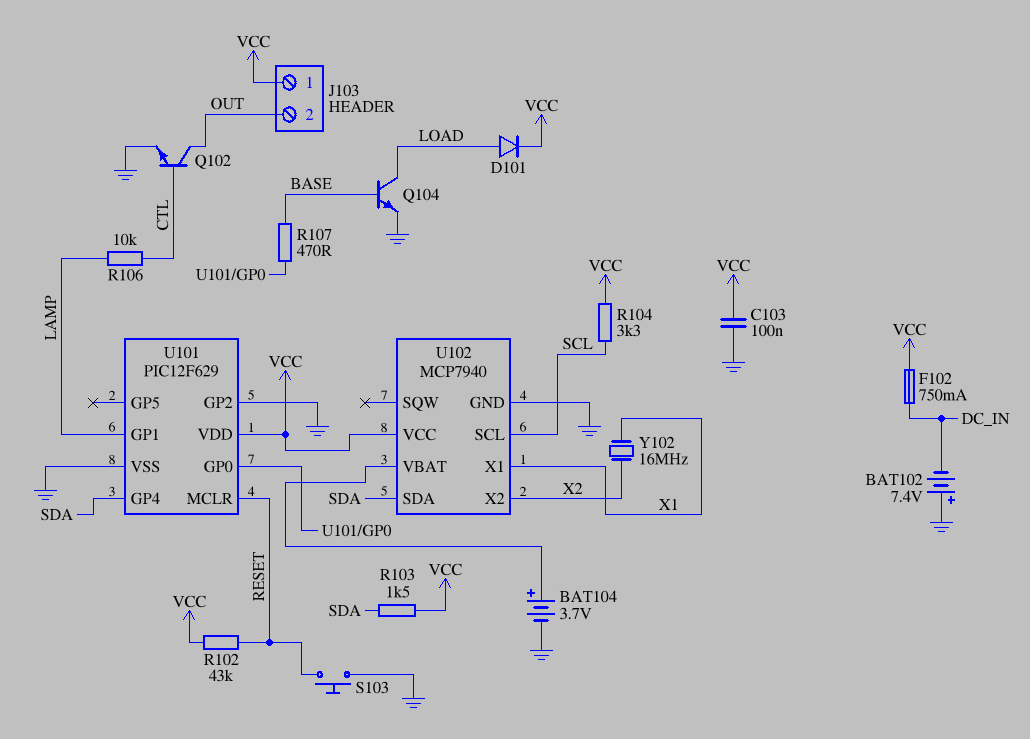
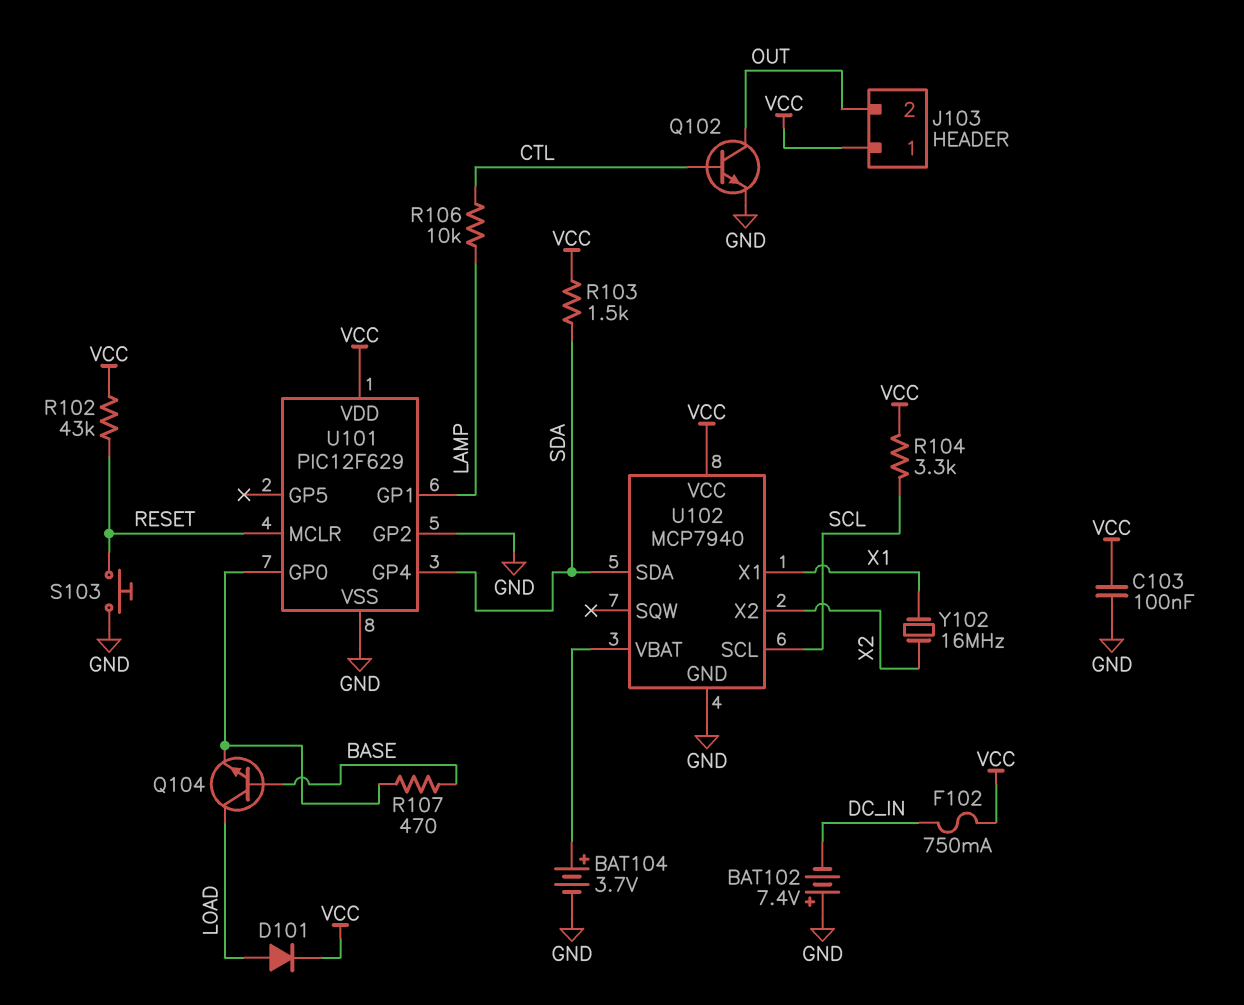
Q104: NPN (B BASE, C LOAD, E GND) -> NPN (B BASE, C LOAD, E U101/GP0)

